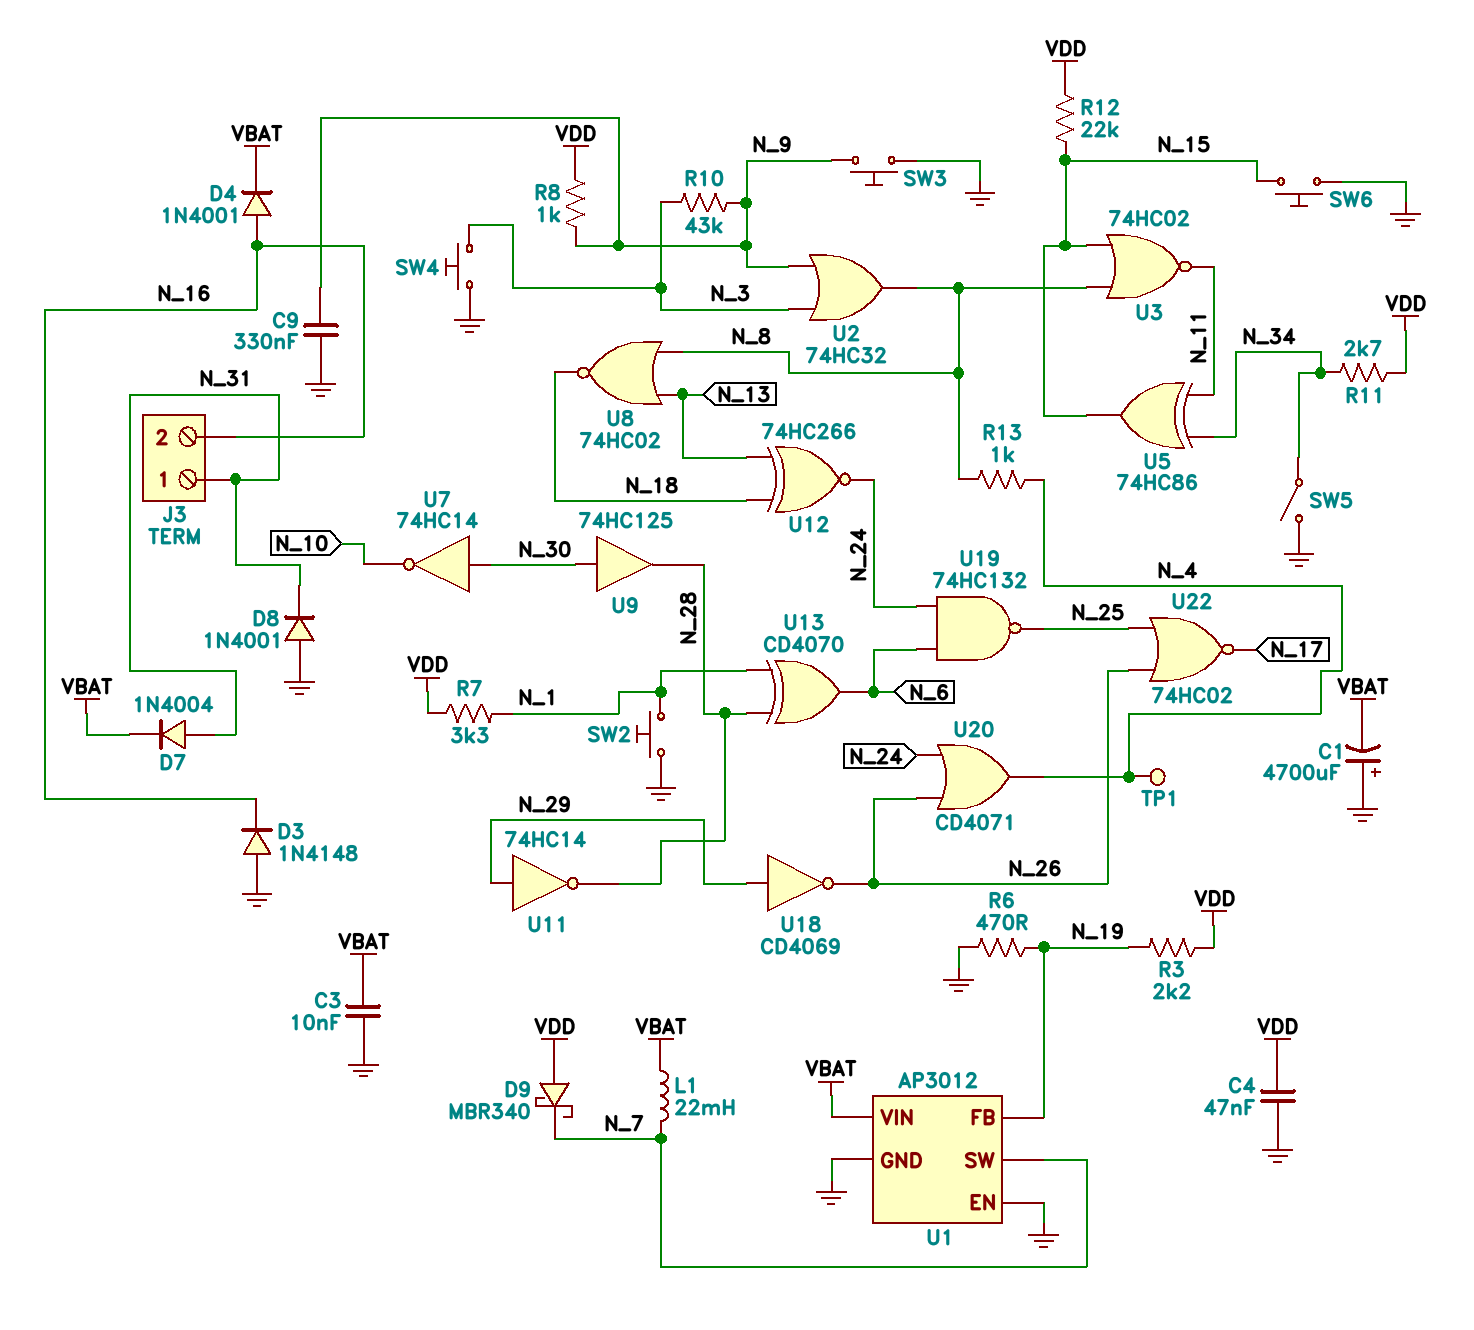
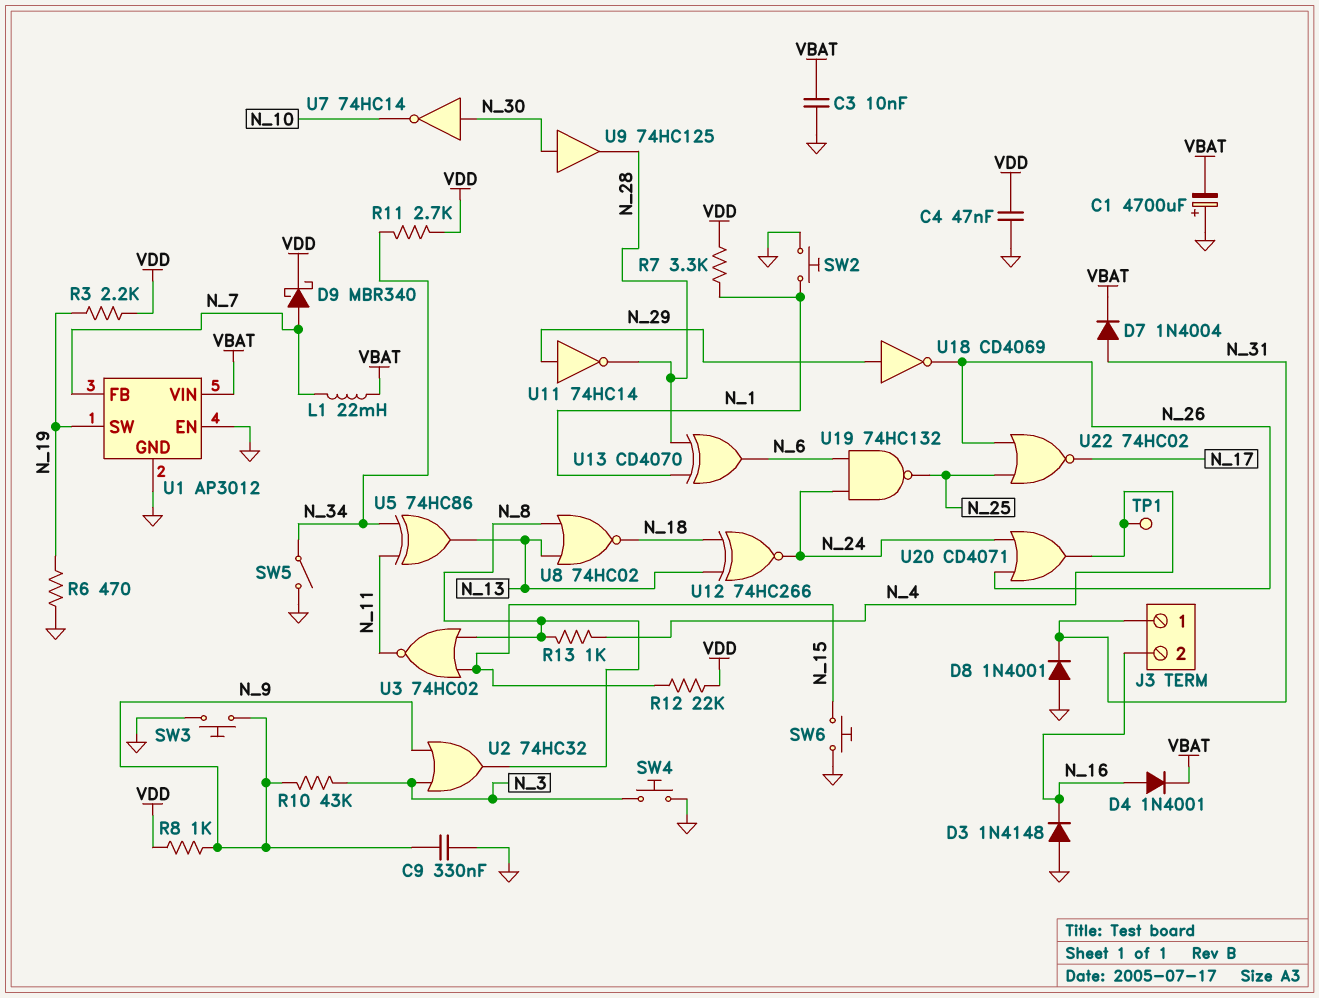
D9: schottky MBR340 (A VDD, K N_7) -> schottky MBR340 (A N_7, K VDD)
U1 pin FB: N_19 -> N_7
U1 pin SW: N_7 -> N_19
U5: XOR 74HC86 (in N_11, in N_34, out N_15) -> XOR 74HC86 (in N_11, in N_34, out N_13)

